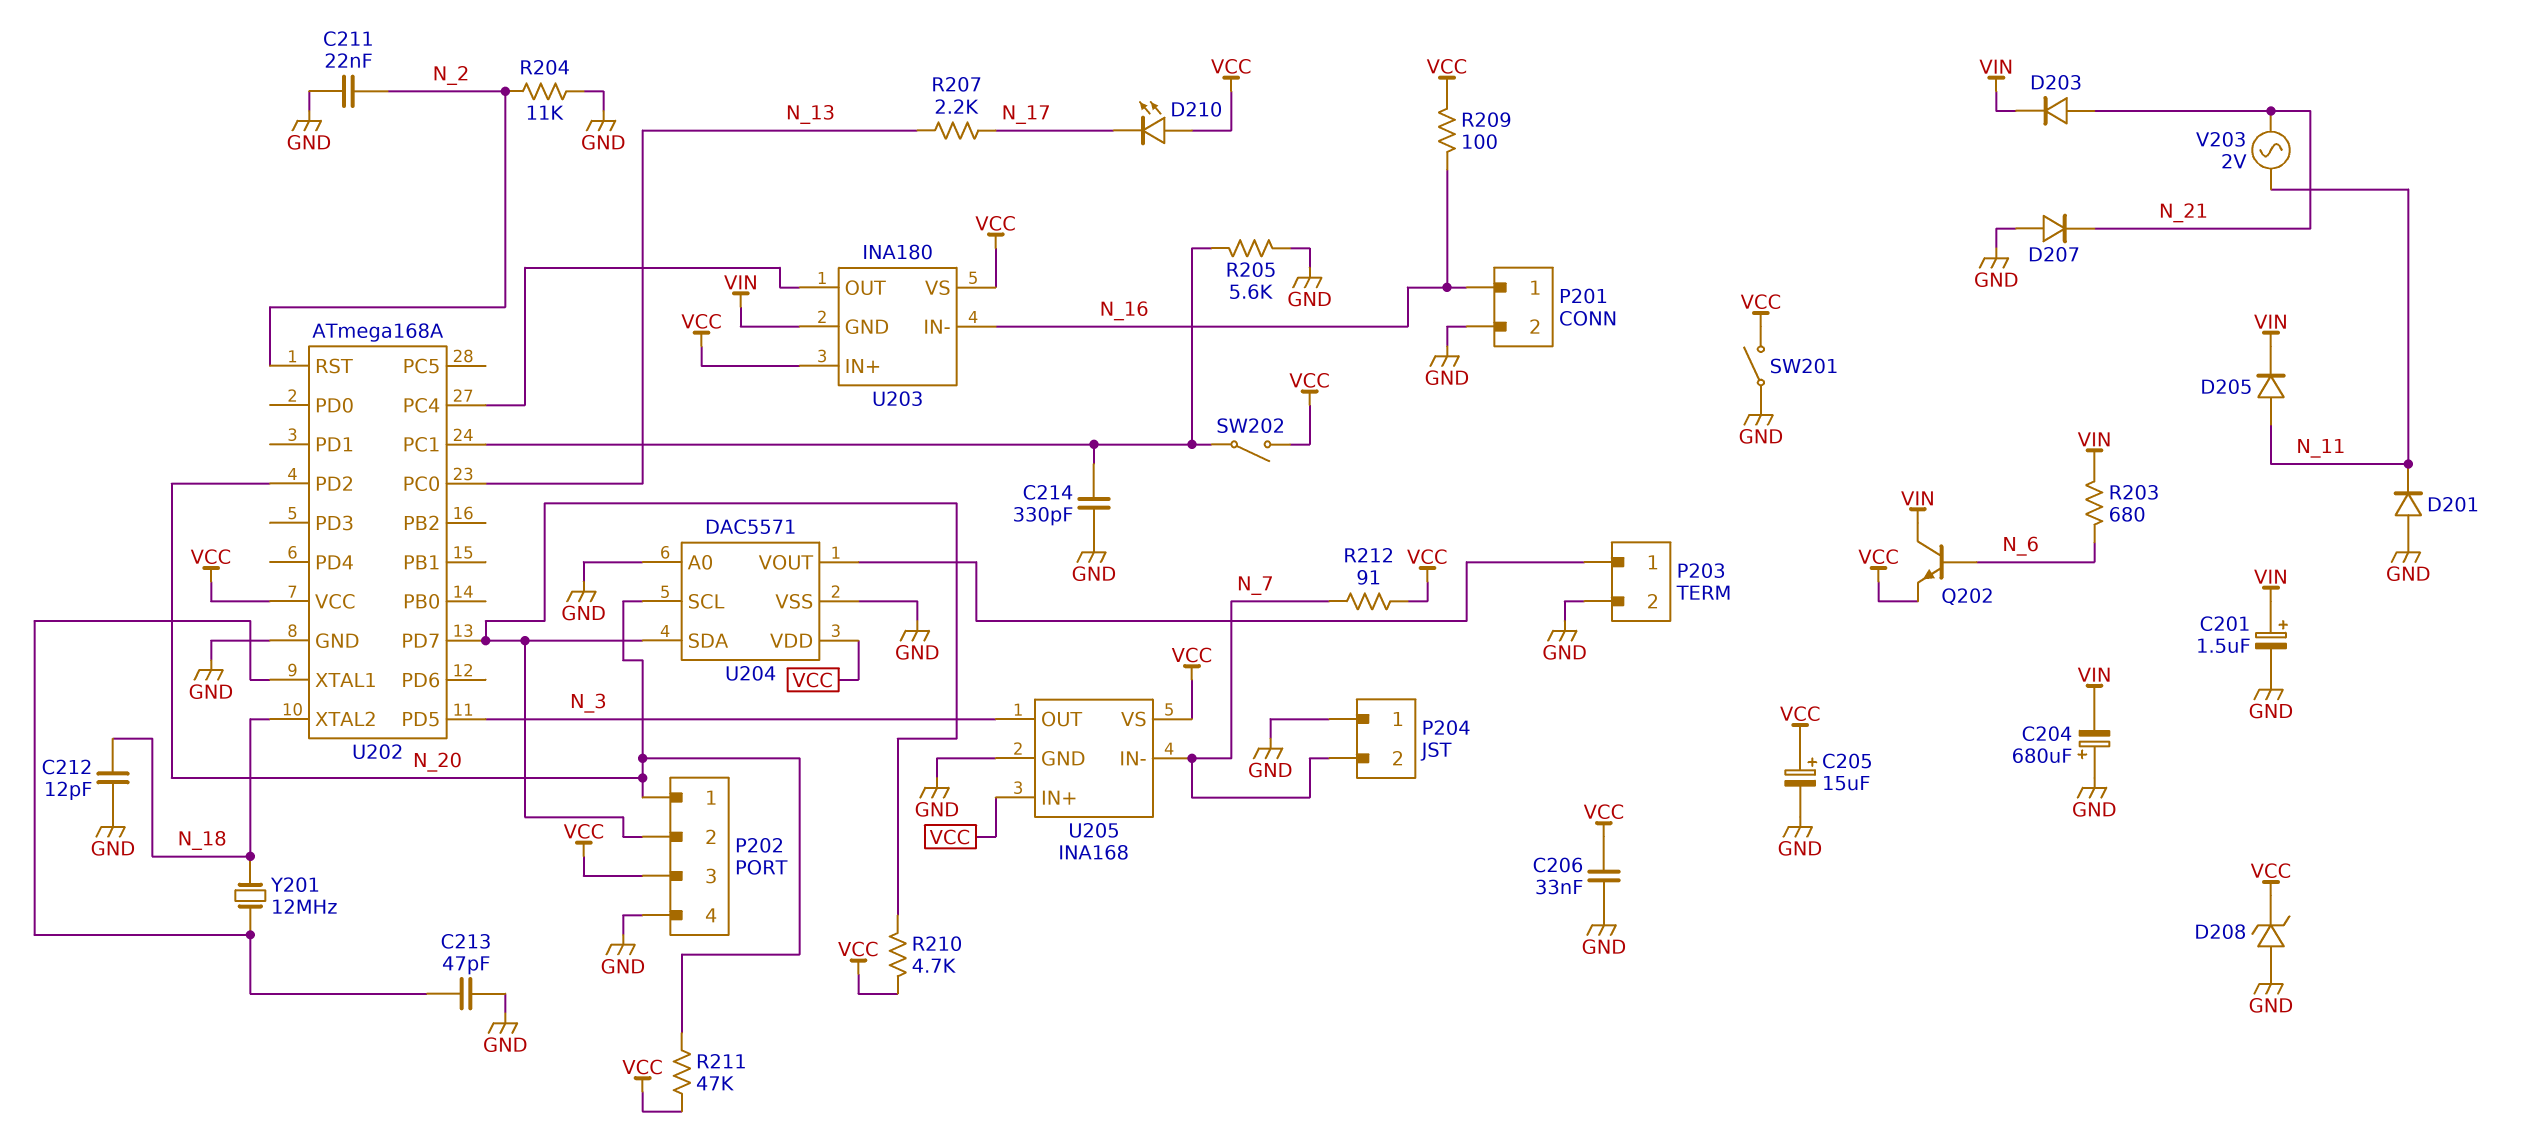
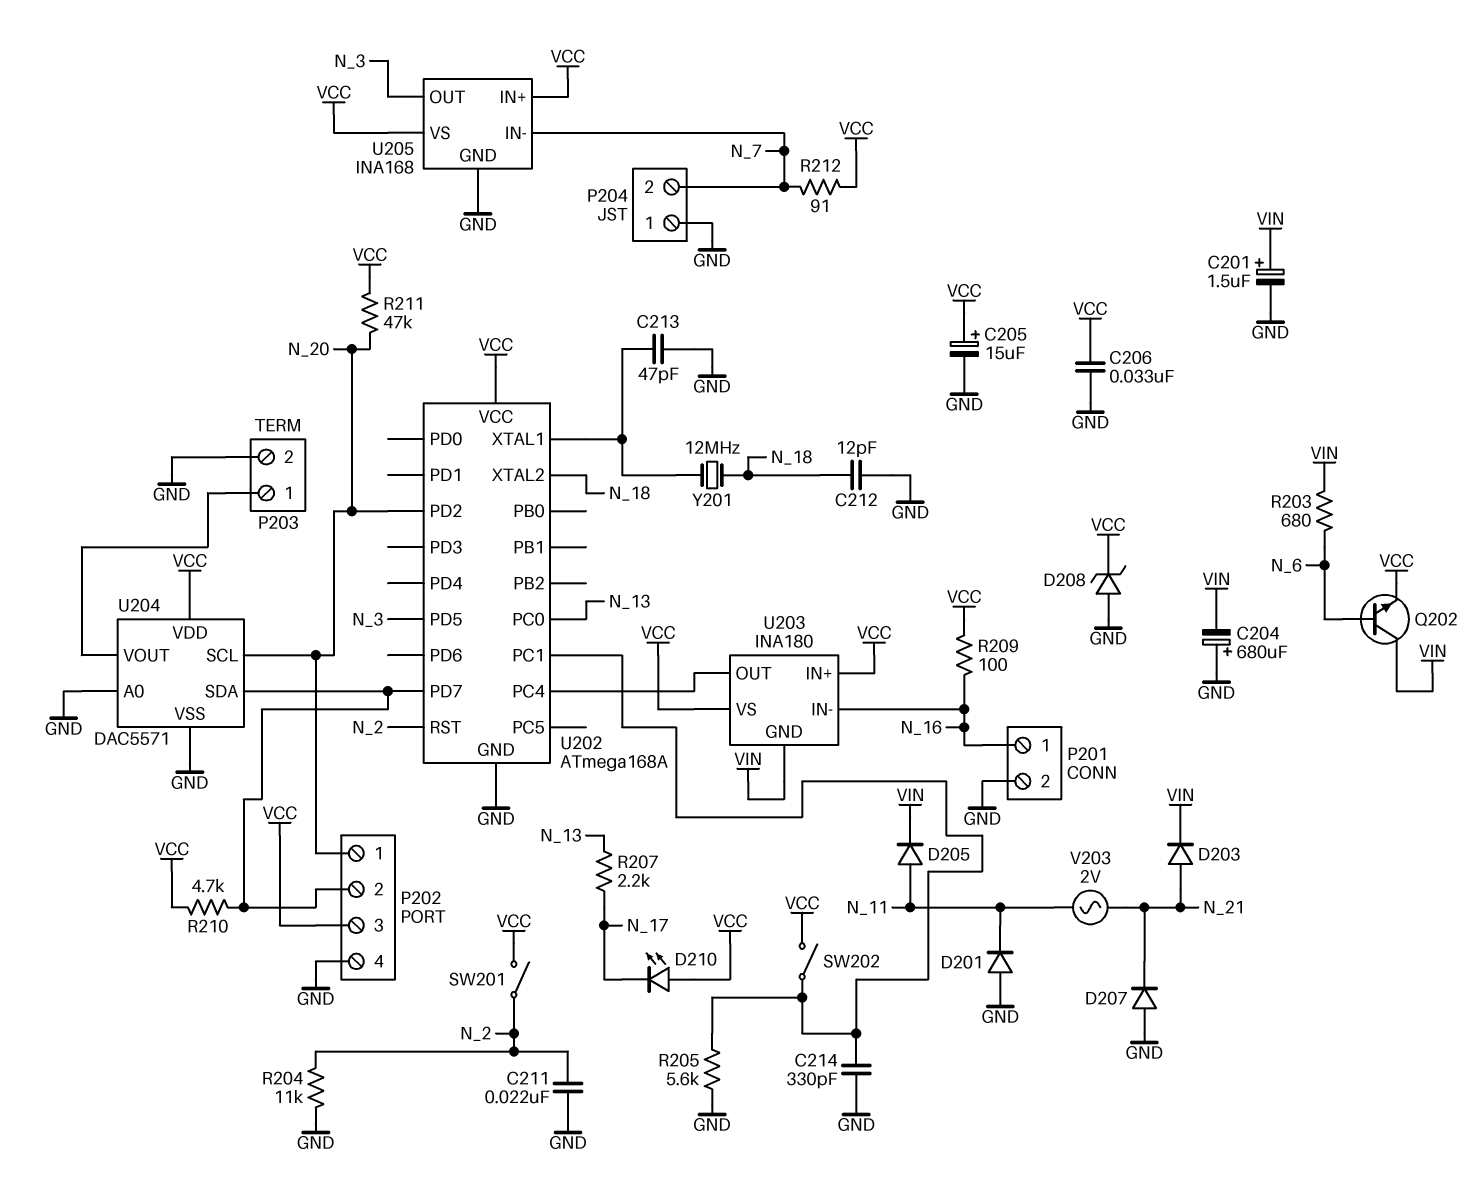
SW201: switch (GND, VCC) -> switch (N_2, VCC)

